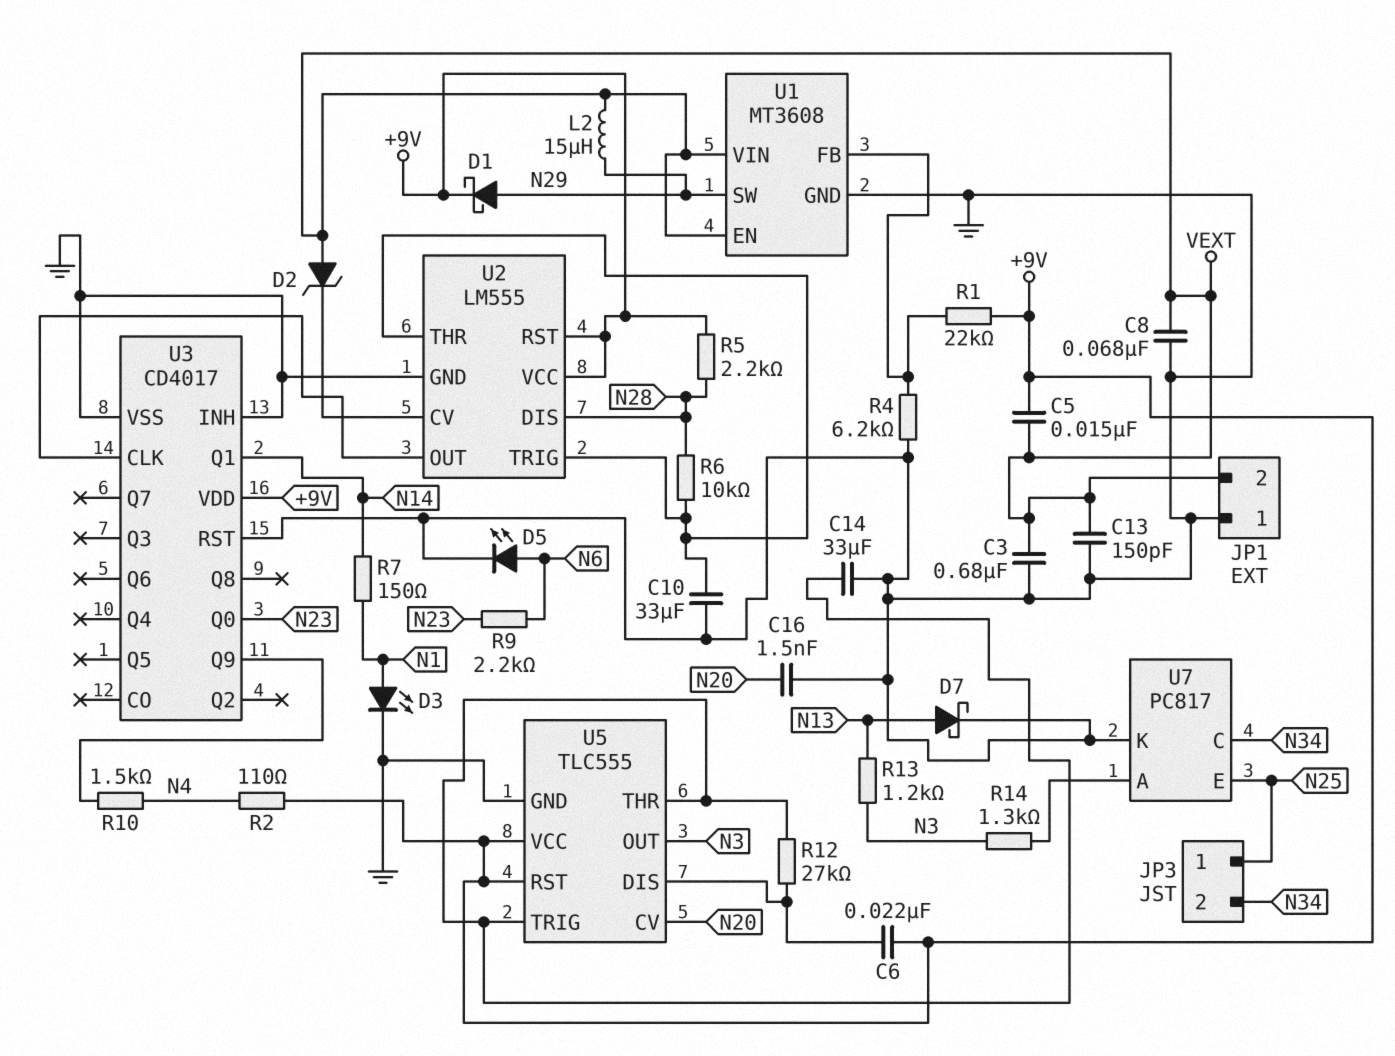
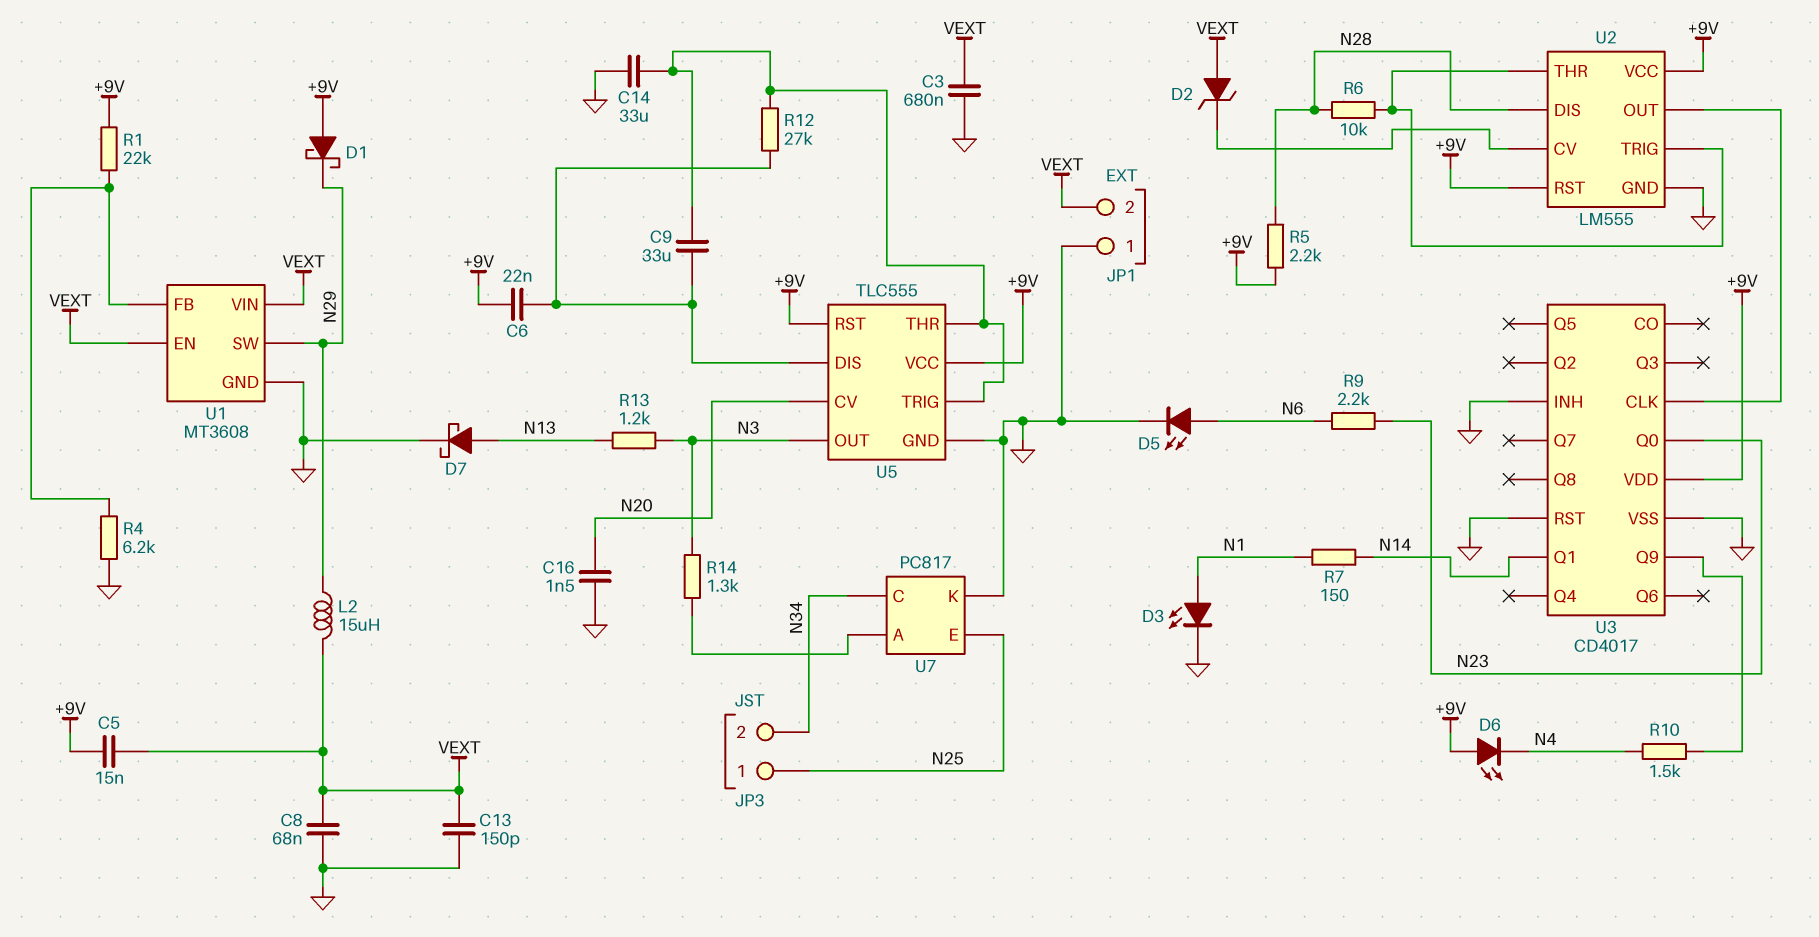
C9: none -> 33uF (U5/DIS, U5/THR)
C10: 33uF (GND, U2/THR) -> none
D1: schottky (A N29, K +9V) -> schottky (A +9V, K N29)
D6: none -> LED (A +9V, K N4)
R2: 110 (+9V, N4) -> none

